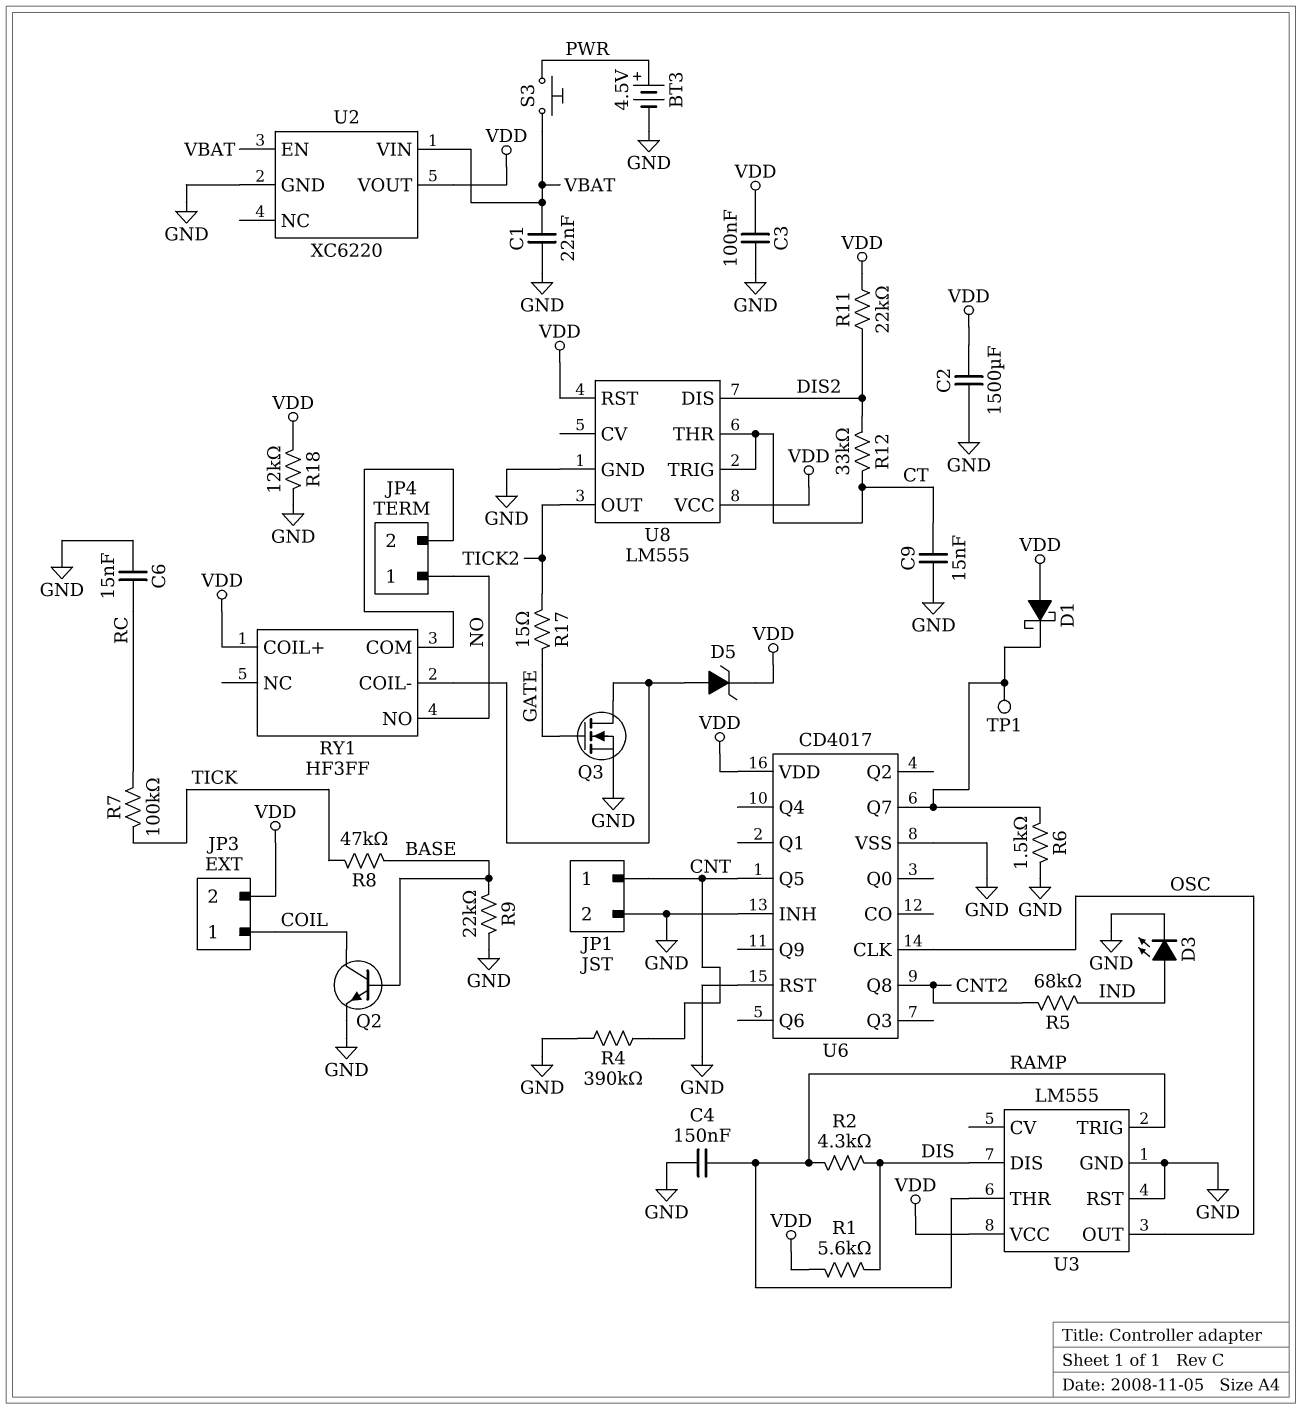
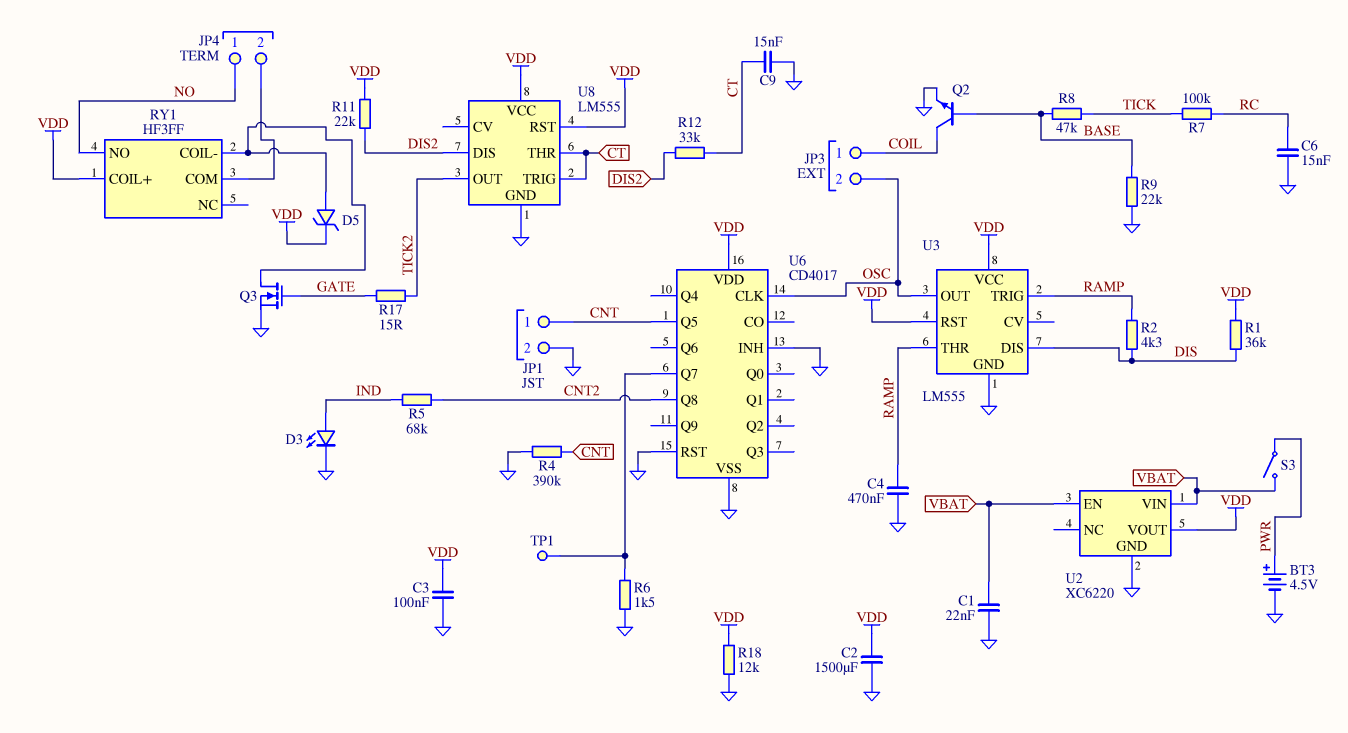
C4: 150nF (GND, RAMP) -> 470nF (GND, RAMP)
D1: schottky (A VDD, K U6/Q7) -> none
JP3 pin 2: VDD -> OSC
R1: 5.6k (DIS, VDD) -> 36k (DIS, VDD)
S3: button (PWR, VBAT) -> switch (PWR, VBAT)
U3 pin RST: GND -> VDD

